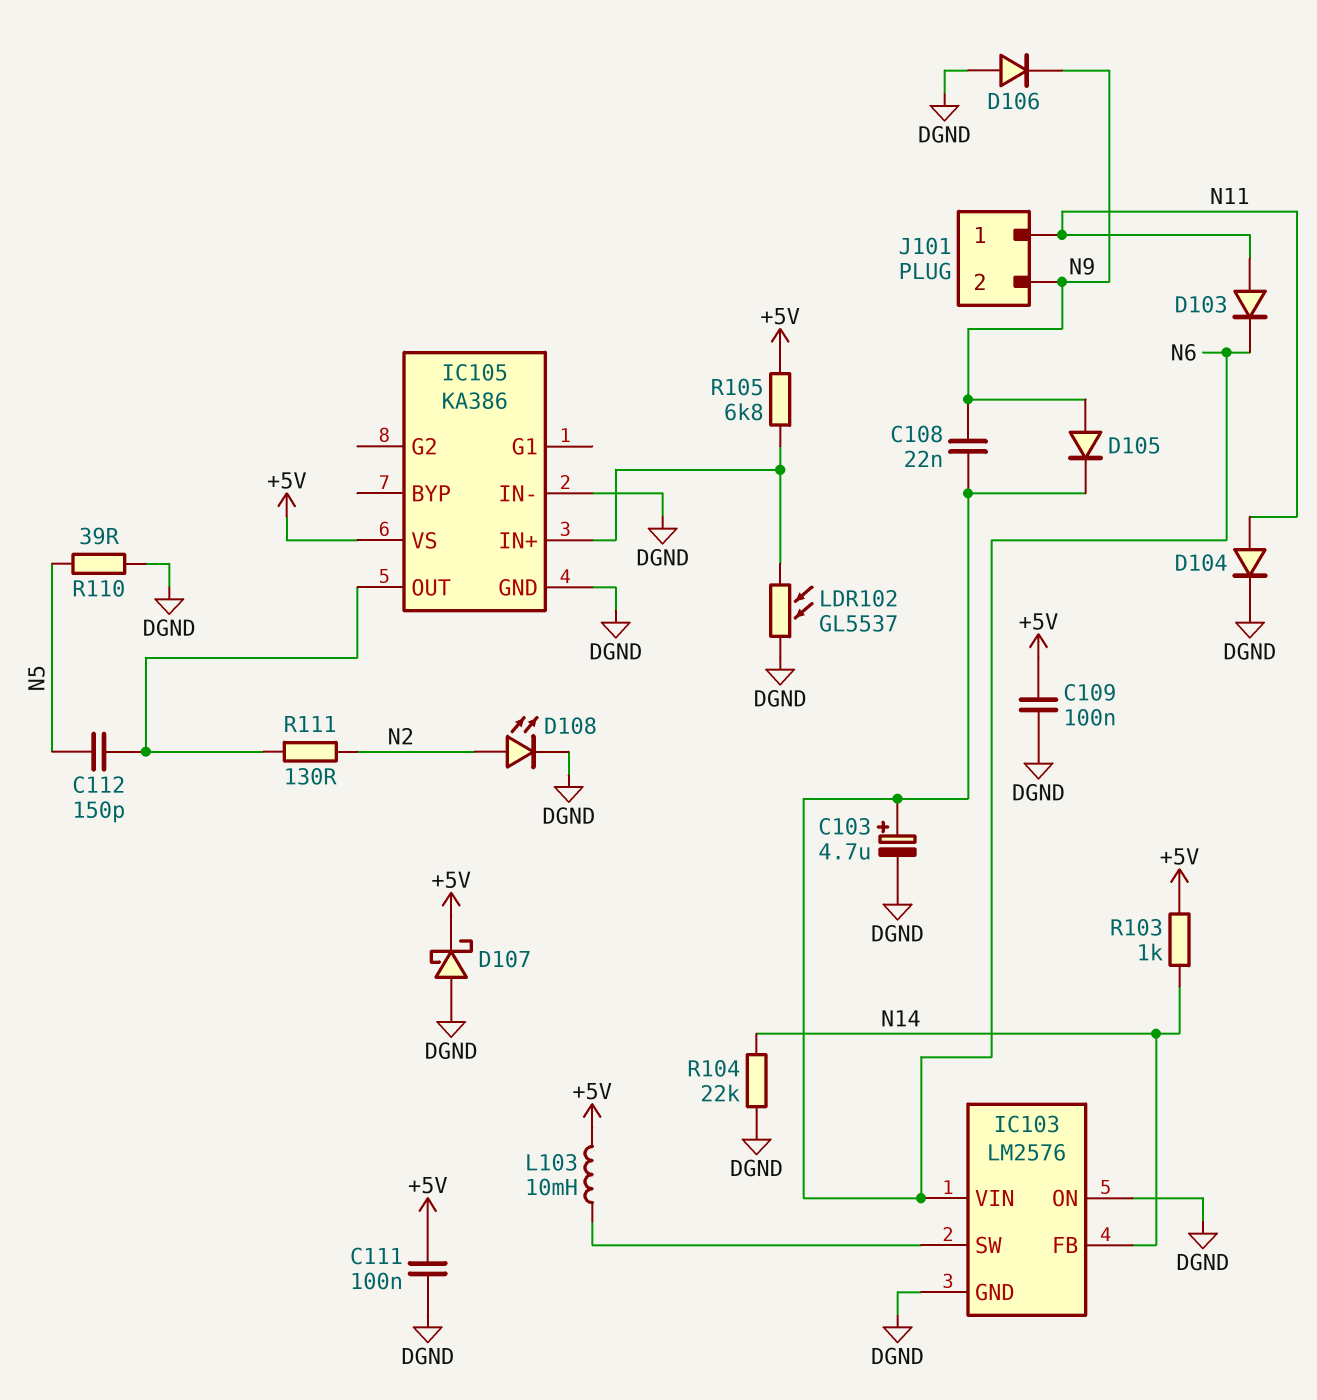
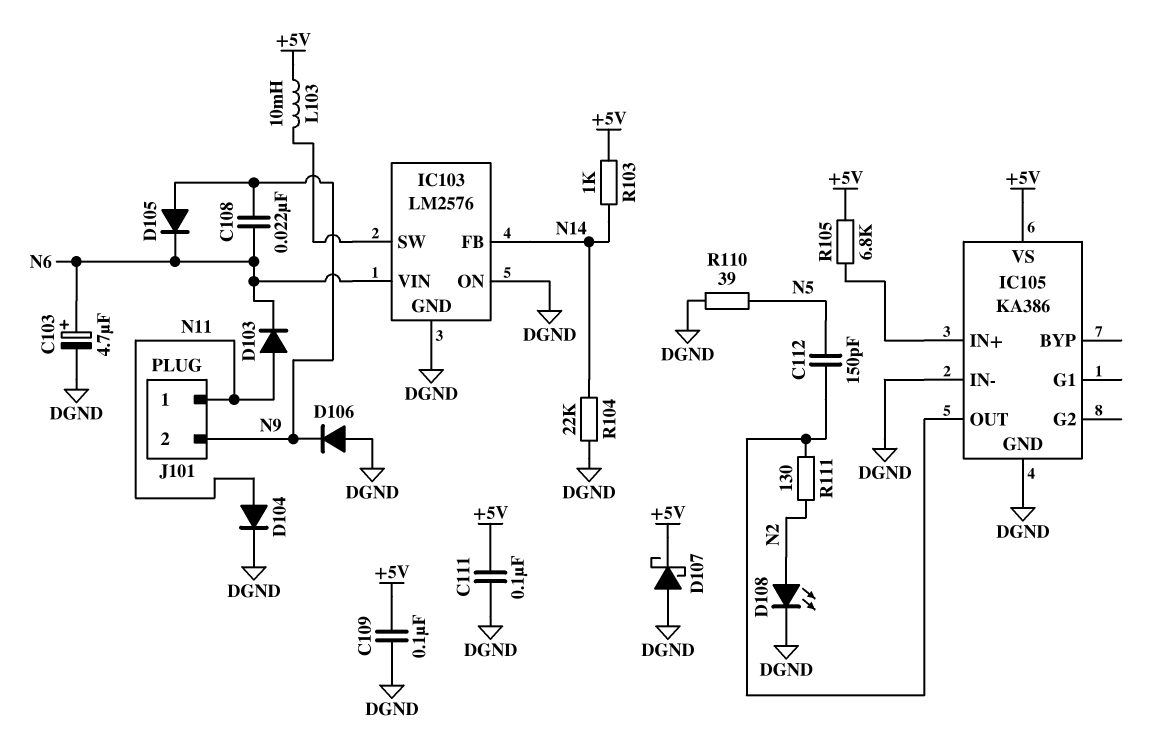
LDR102: GL5537 (DGND, IC105/IN+) -> none

